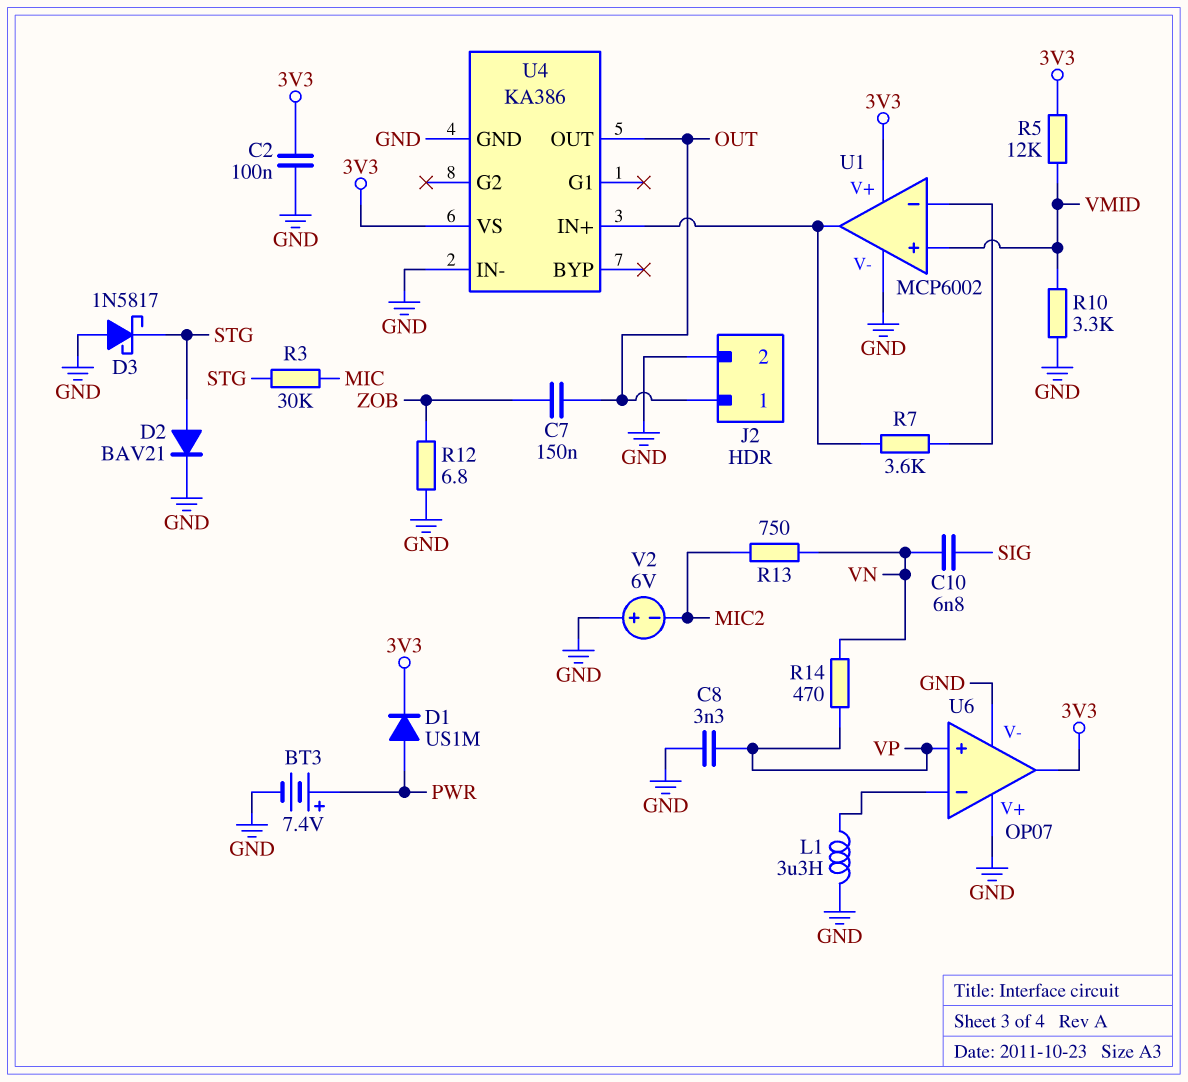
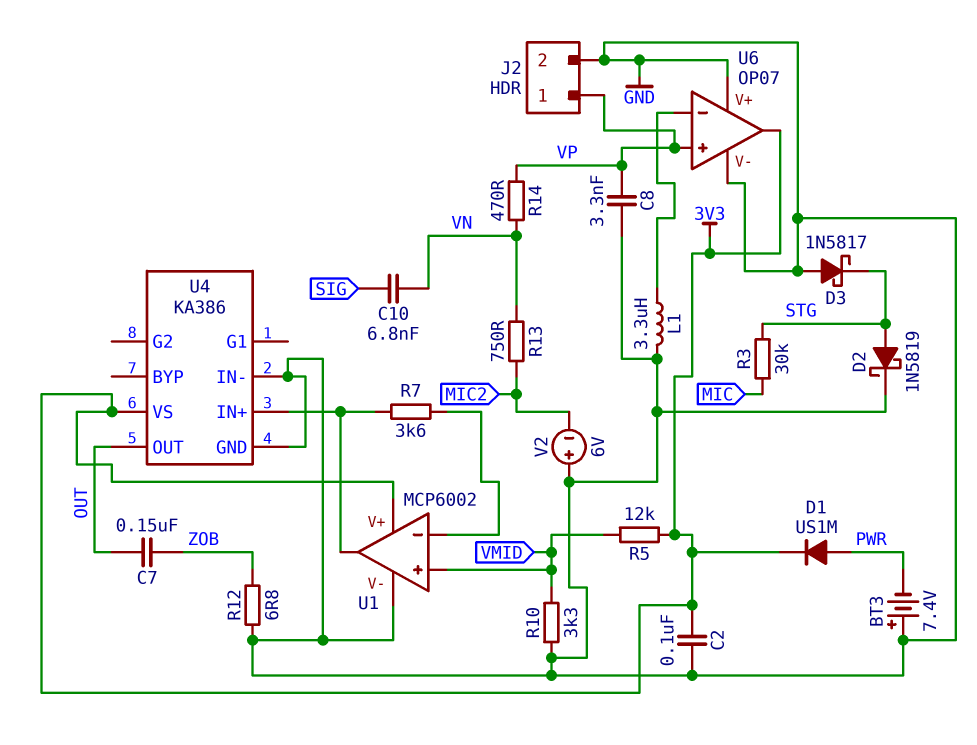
BT3: 7.4V (plus PWR, minus GND) -> 7.4V (plus GND, minus PWR)
D2: diode BAV21 (A STG, K GND) -> schottky 1N5819 (A STG, K GND)
J2 pin 1: OUT -> VP

